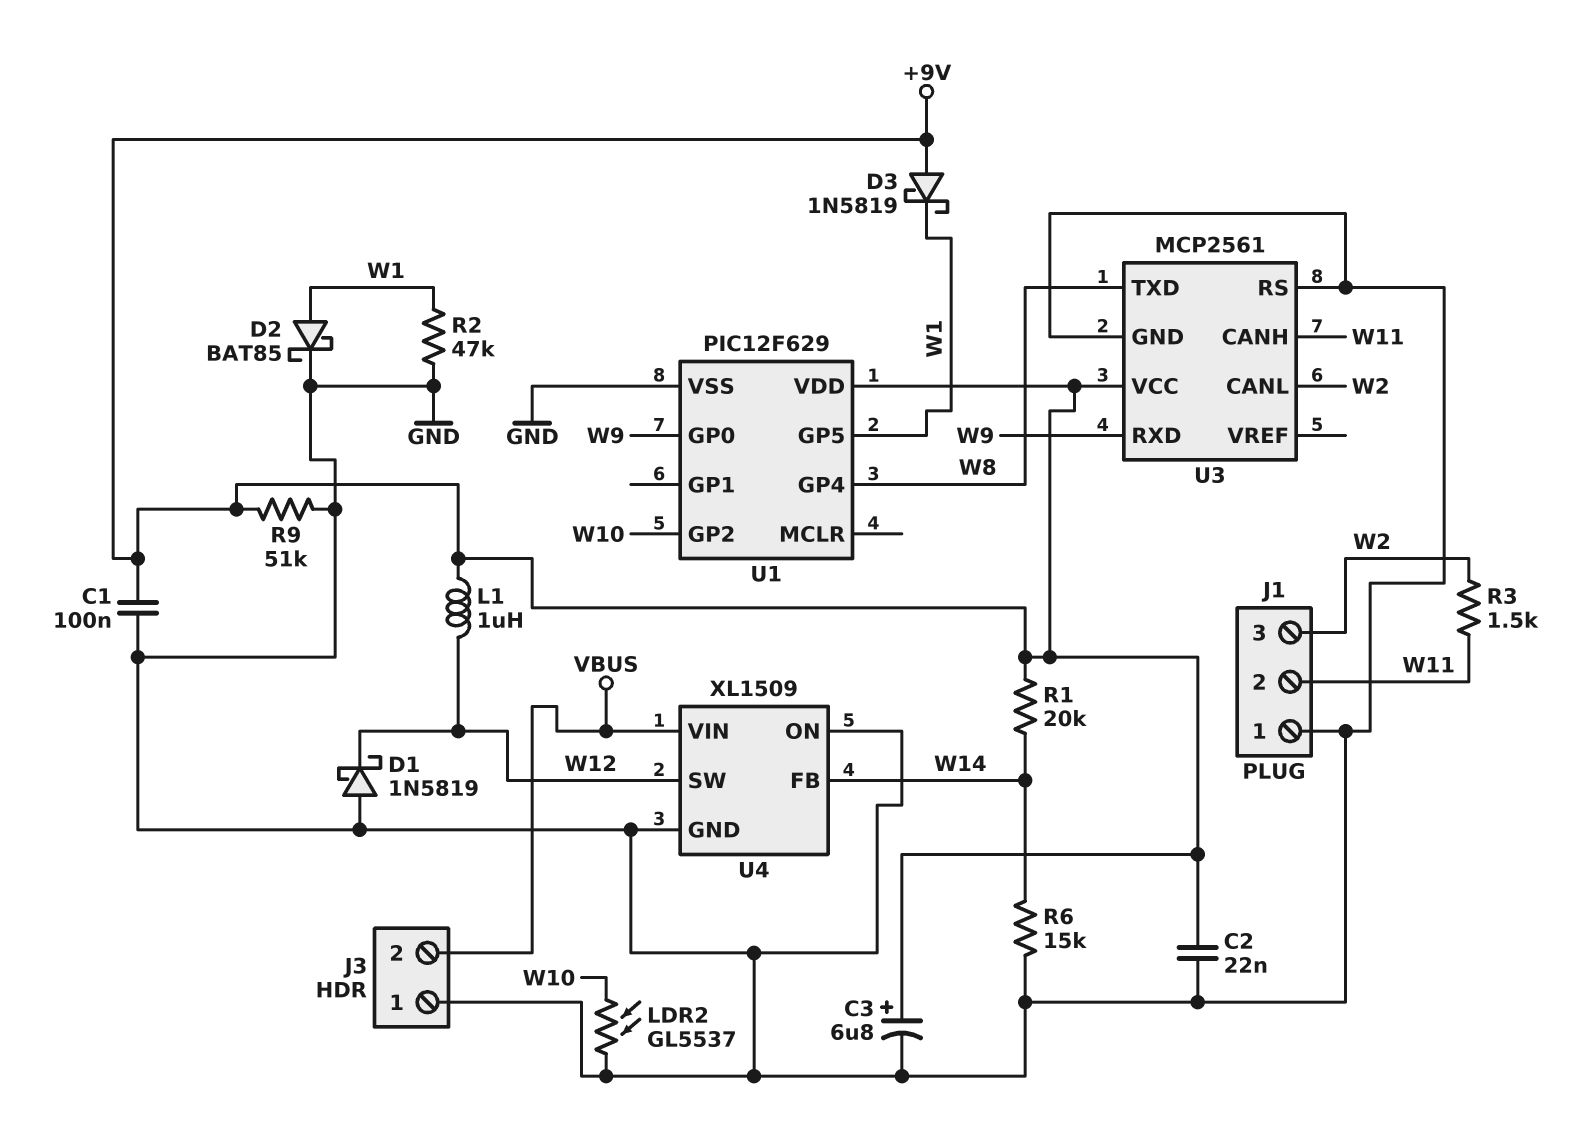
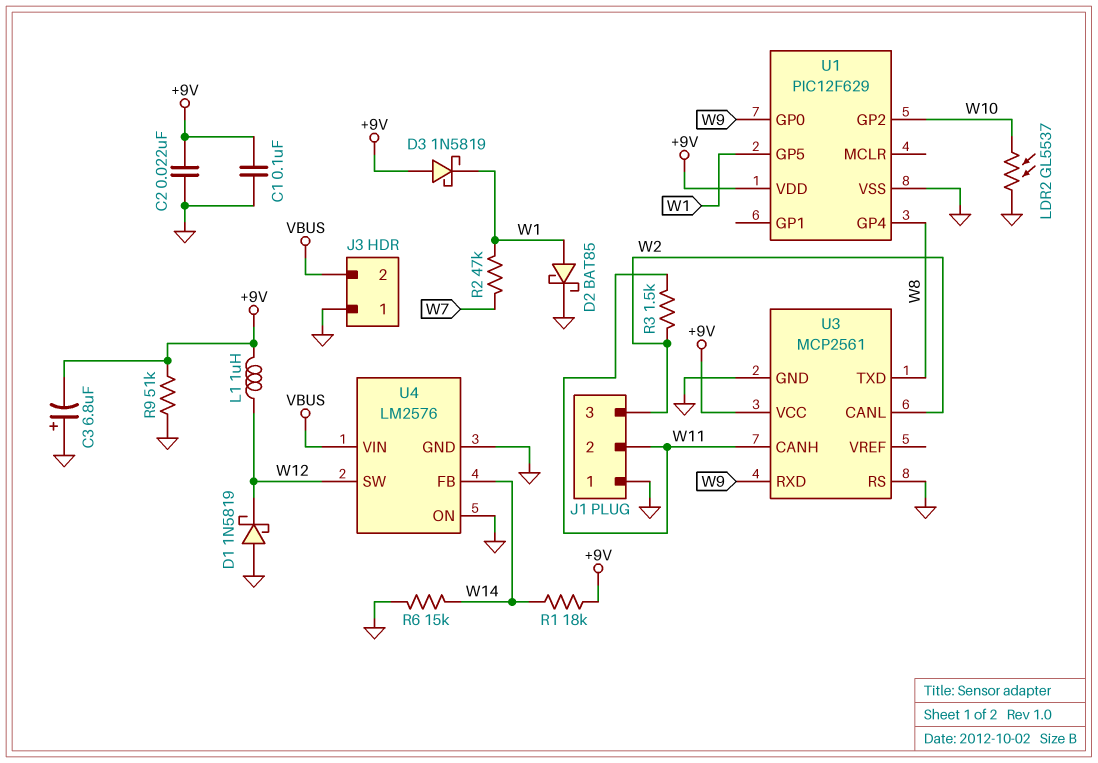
C3: 6.8uF (plus +9V, minus GND) -> 6.8uF (plus GND, minus +9V)
R1: 20k (+9V, W14) -> 18k (+9V, W14)
R2: 47k (GND, W1) -> 47k (W1, W7)
U4: XL1509 -> LM2576

